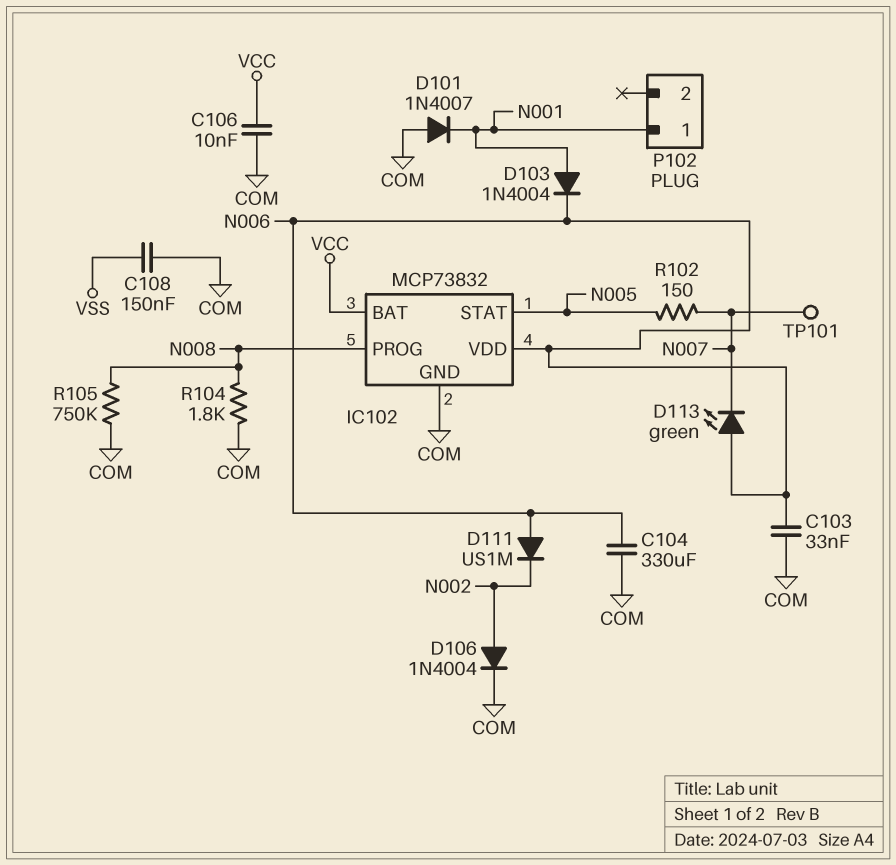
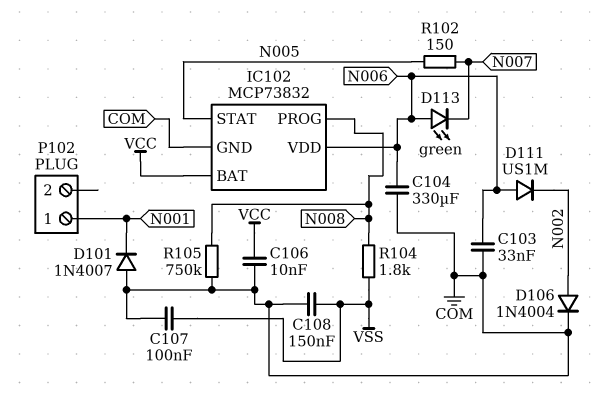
C107: none -> 100nF (COM, VSS)
D103: diode 1N4004 (A N001, K N006) -> none
R104: 1.8k (COM, N008) -> 1.8k (N008, VSS)
TP101: test point (N007) -> none

